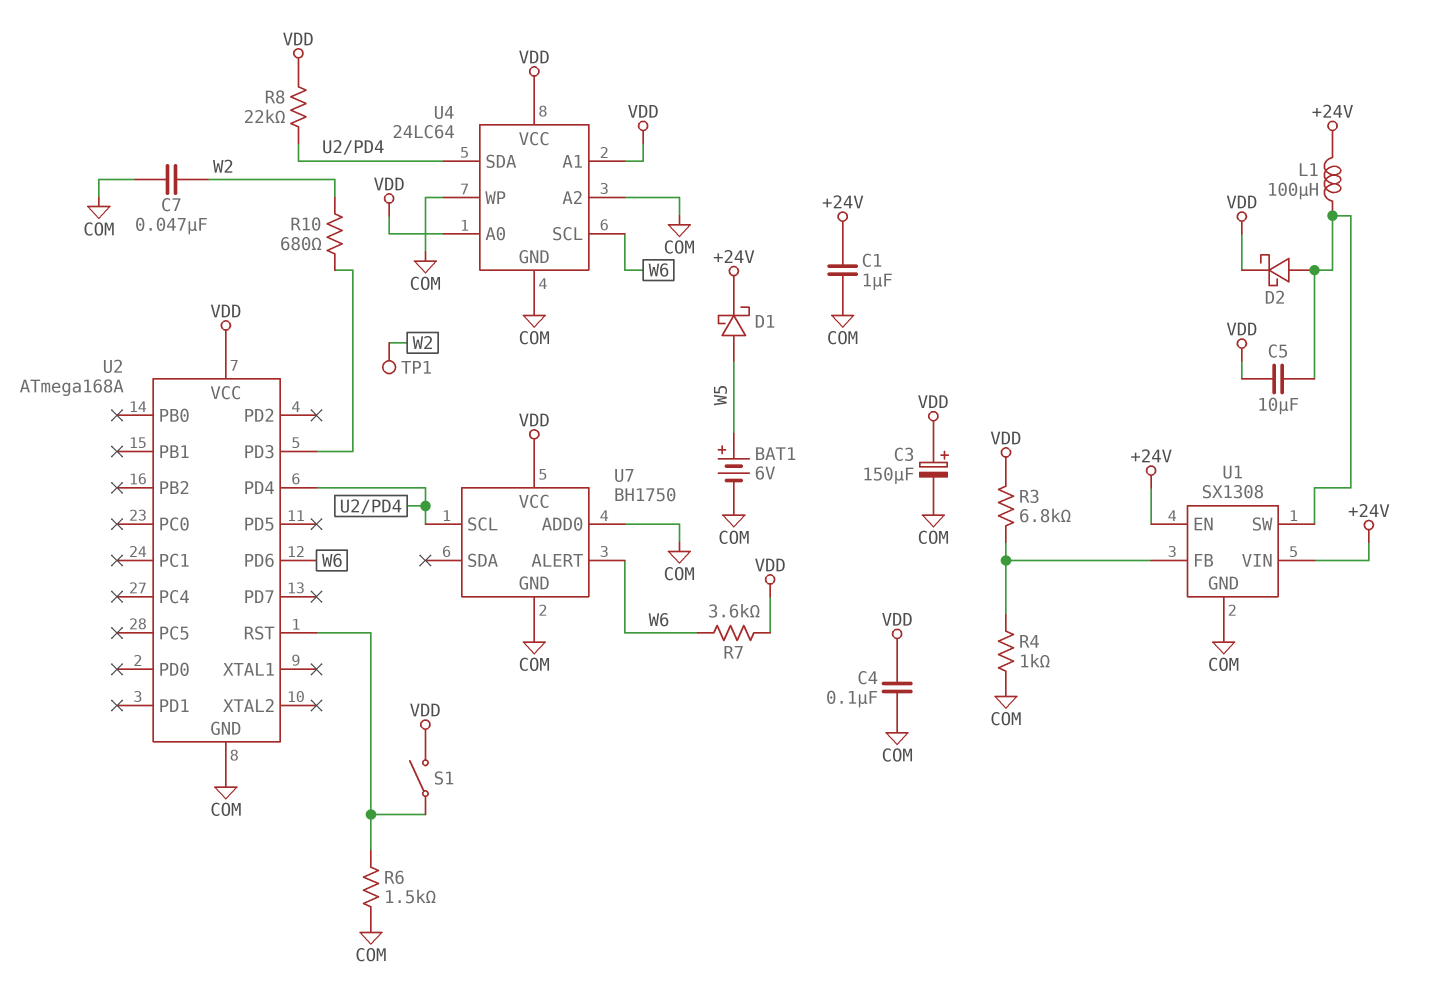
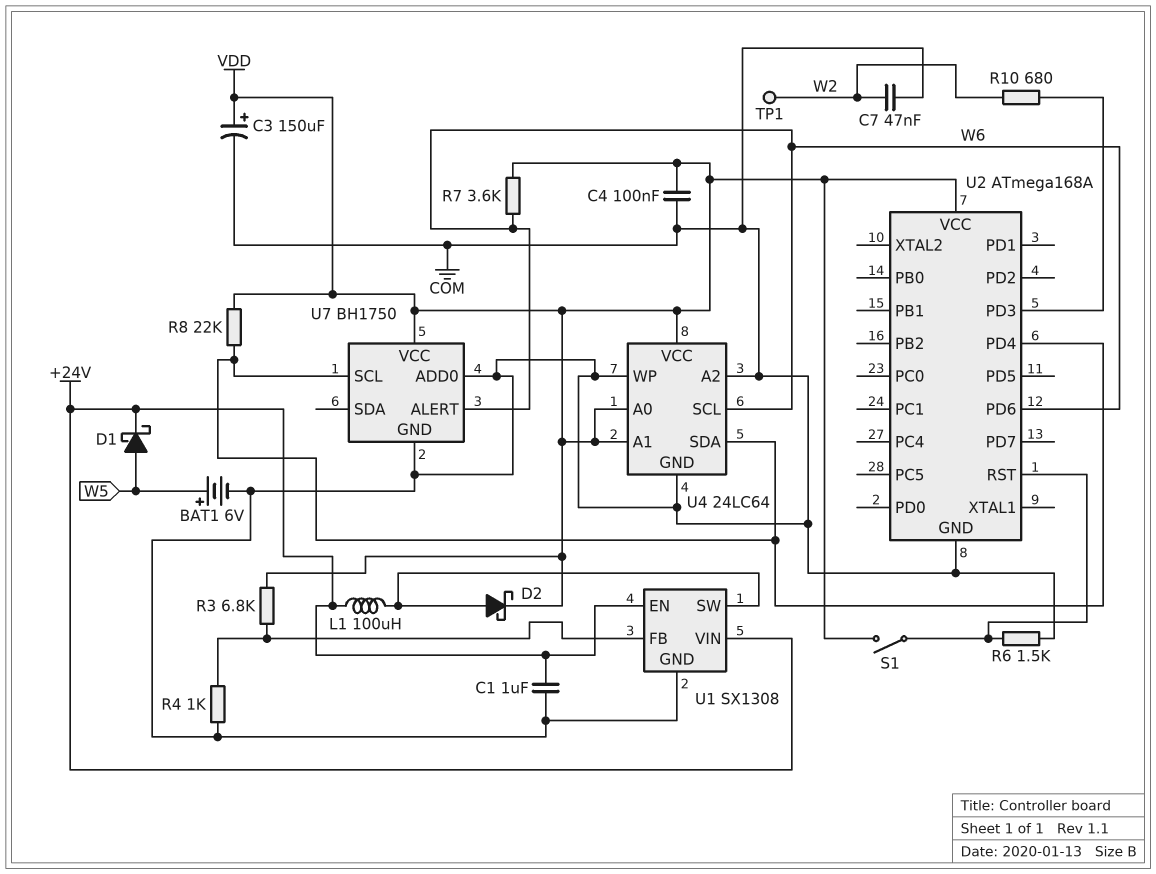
C5: 10uF (U1/SW, VDD) -> none

